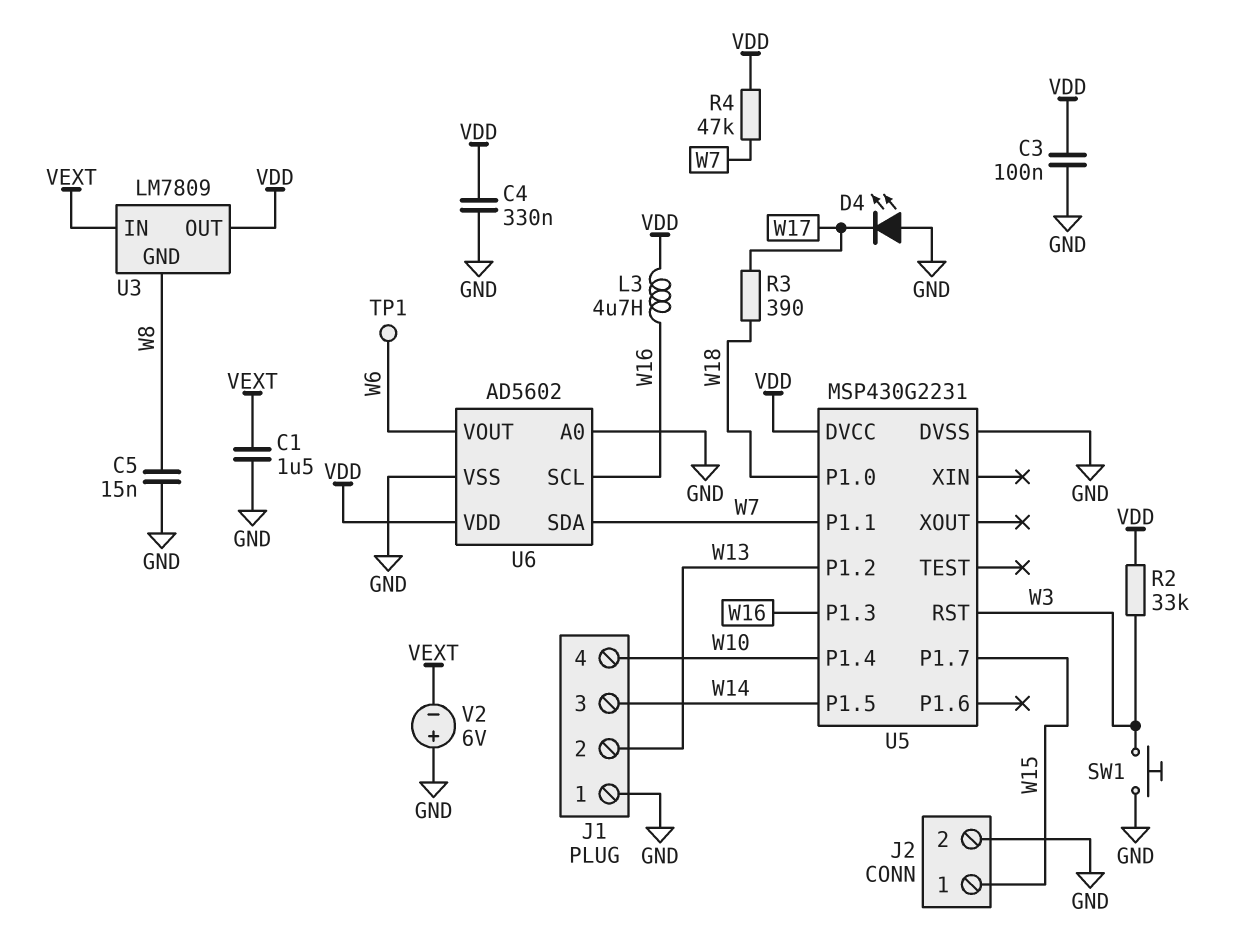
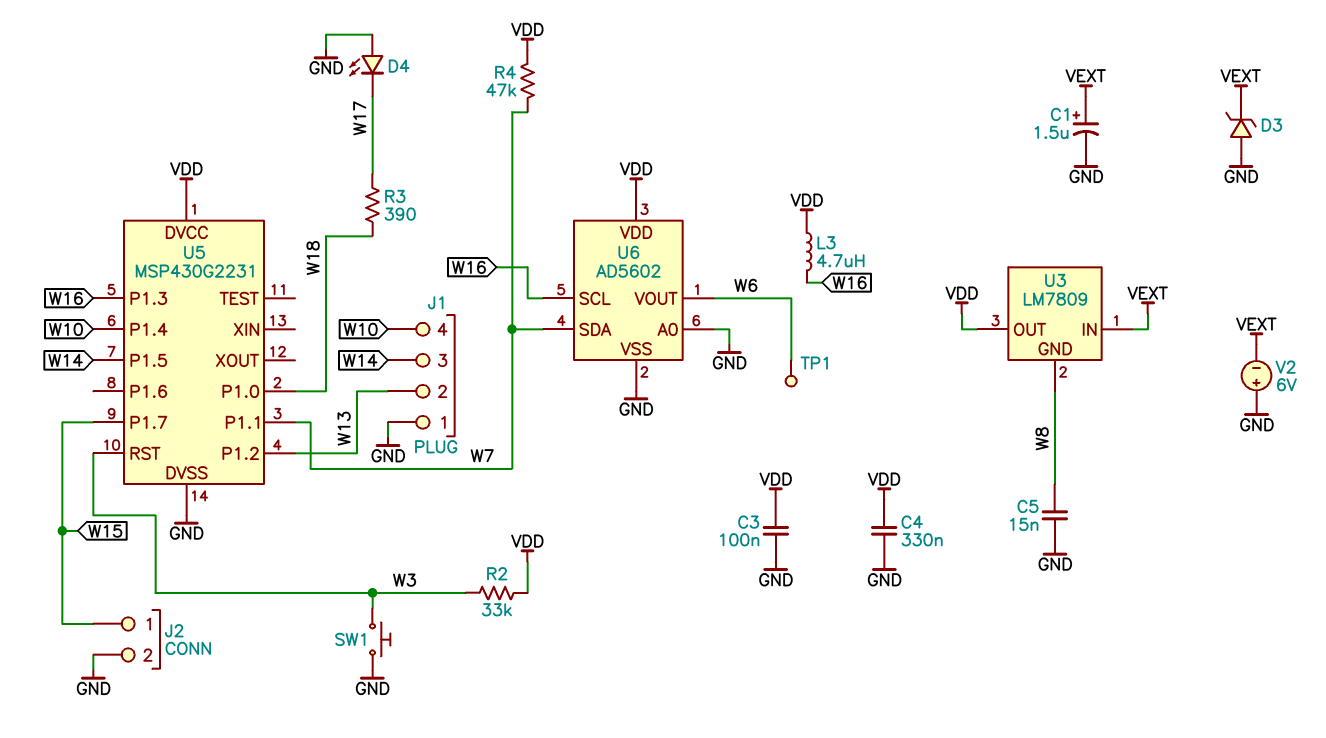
C1: 1.5uF (GND, VEXT) -> 1.5uF (plus VEXT, minus GND)
D3: none -> zener (A GND, K VEXT)

